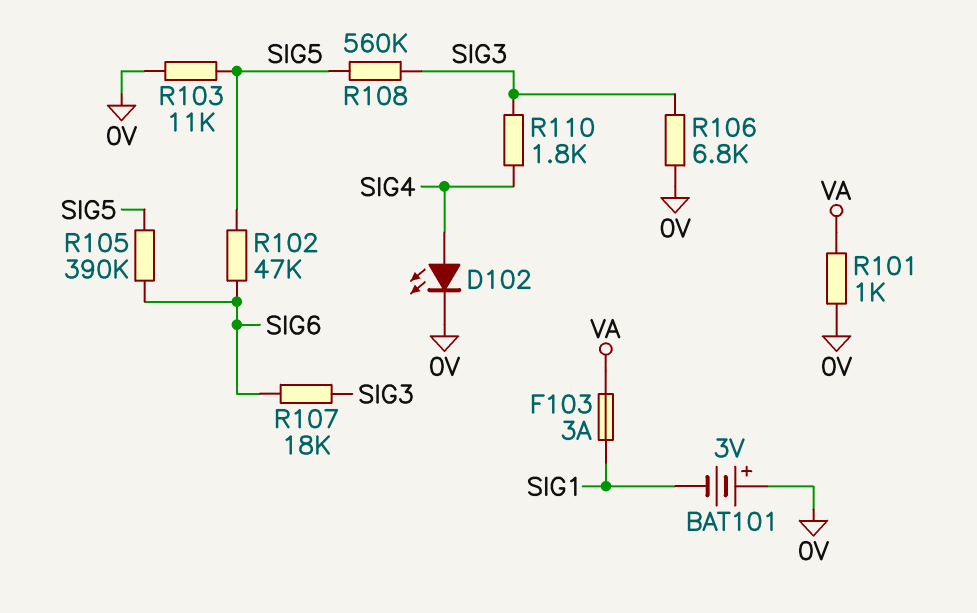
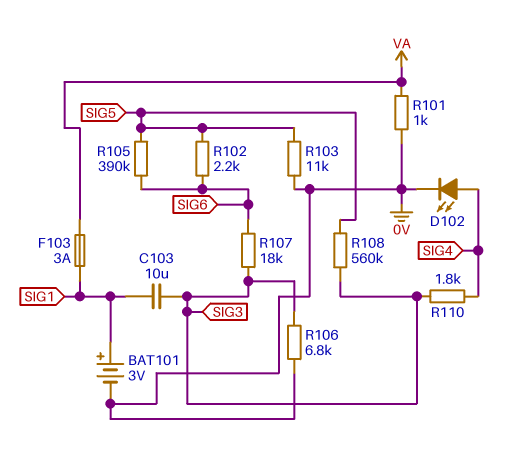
BAT101: 3V (plus 0V, minus SIG1) -> 3V (plus SIG1, minus 0V)
C103: none -> 10uF (SIG1, SIG3)
R102: 47k (SIG5, SIG6) -> 2.2k (SIG5, SIG6)

